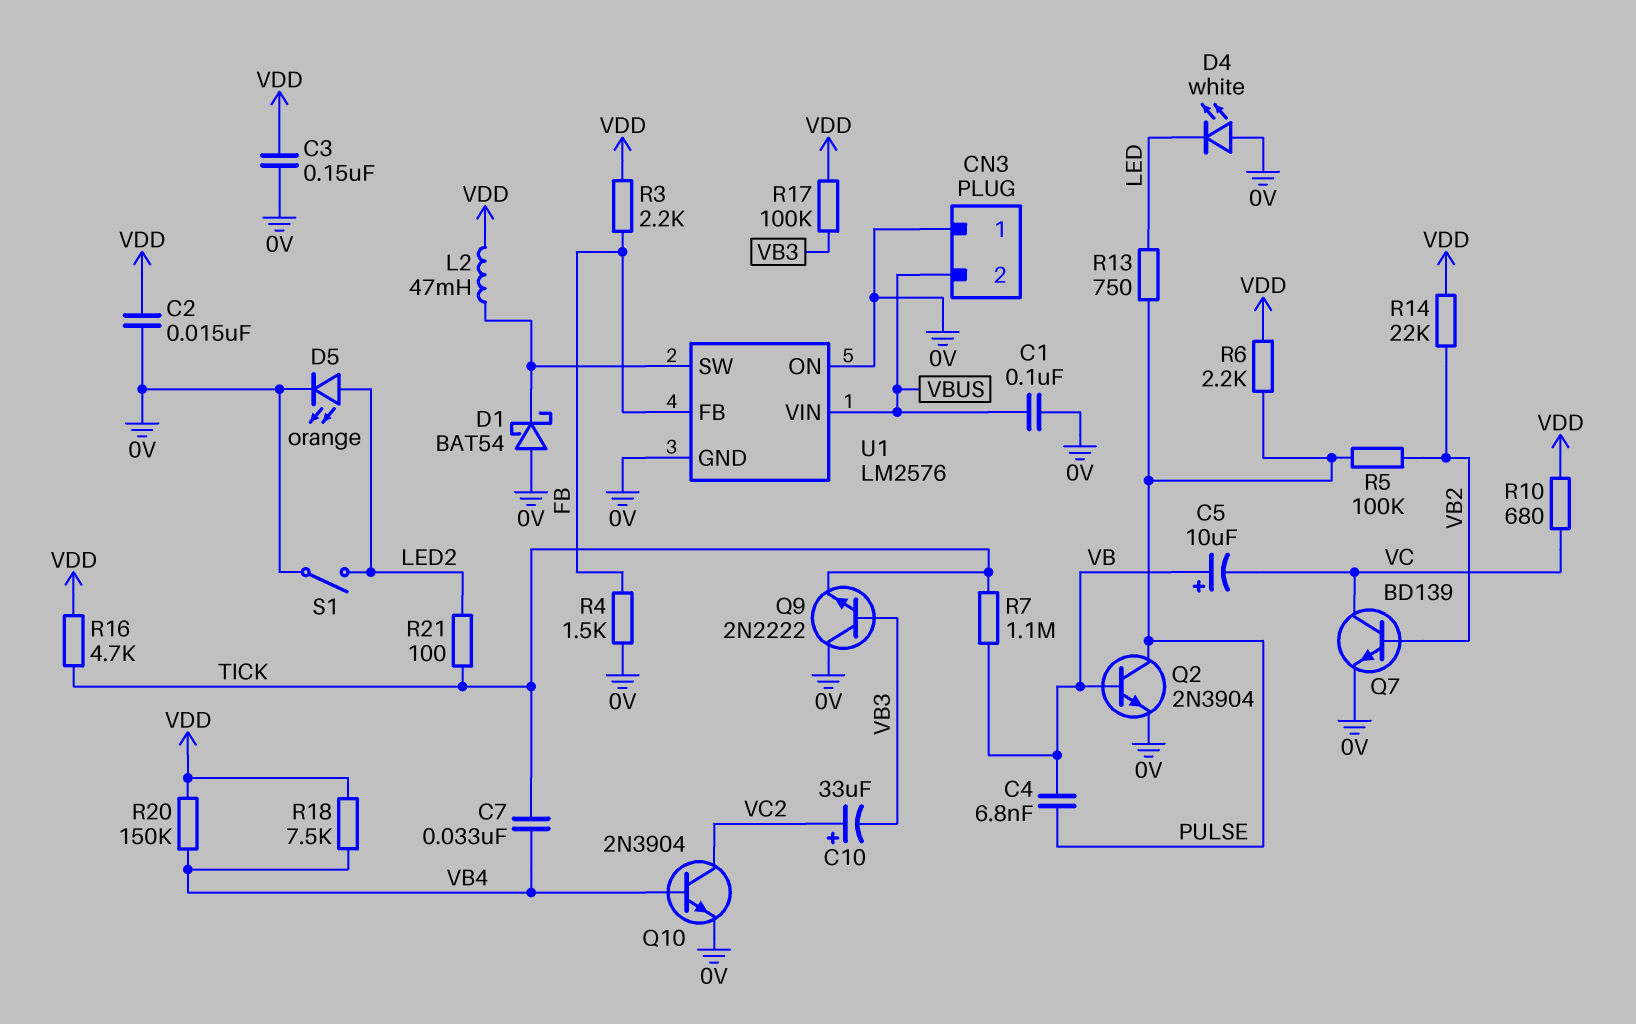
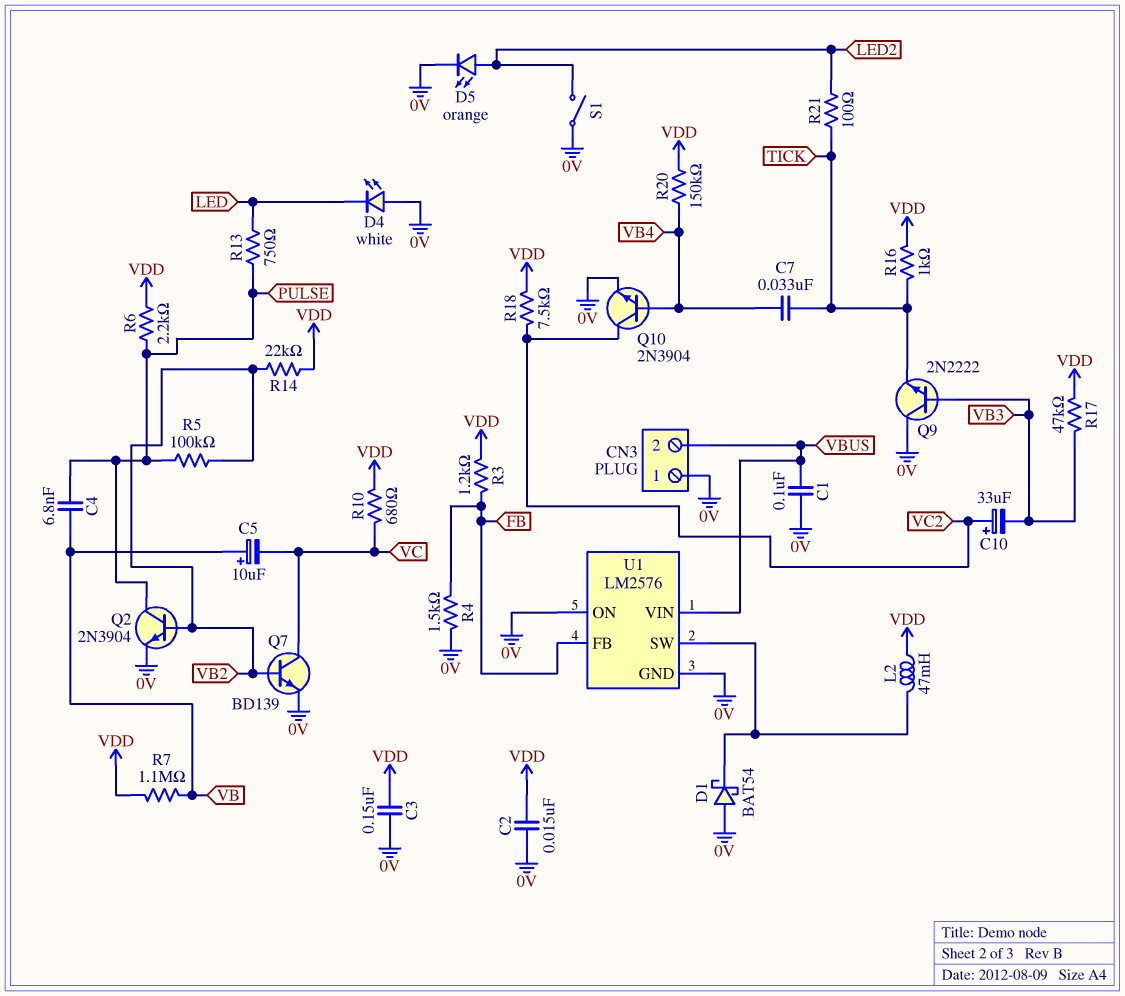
Q2: NPN 2N3904 (B VB, C PULSE, E 0V) -> NPN 2N3904 (B VB2, C PULSE, E 0V)
R3: 2.2k (FB, VDD) -> 1.2k (FB, VDD)
R7: 1.1M (TICK, VB) -> 1.1M (VB, VDD)
R16: 4.7k (TICK, VDD) -> 1k (TICK, VDD)
R17: 100k (VB3, VDD) -> 47k (VB3, VDD)
R18: 7.5k (VB4, VDD) -> 7.5k (VC2, VDD)

